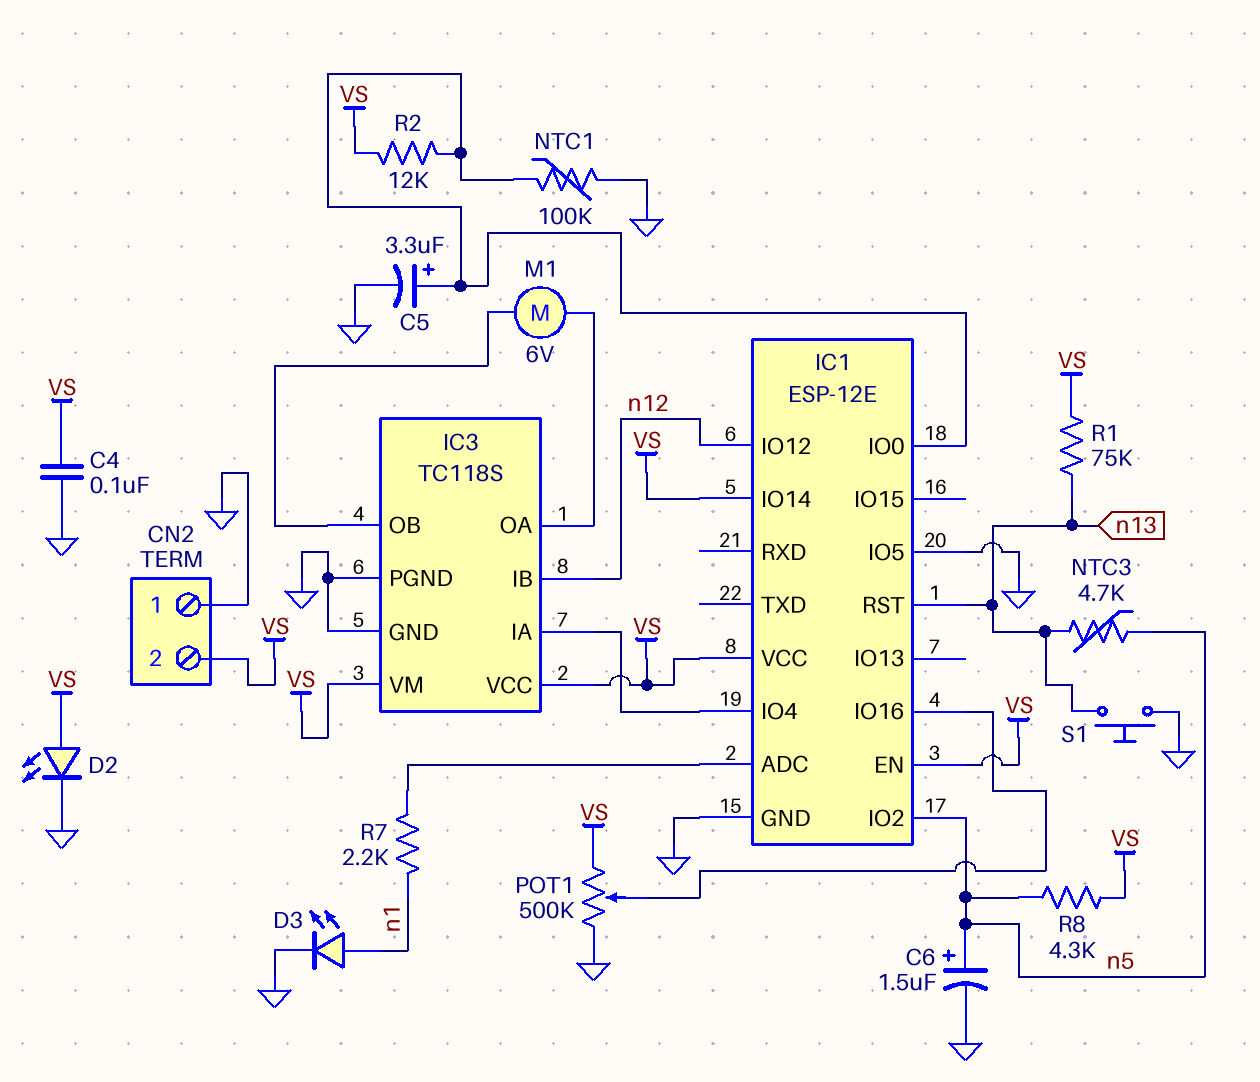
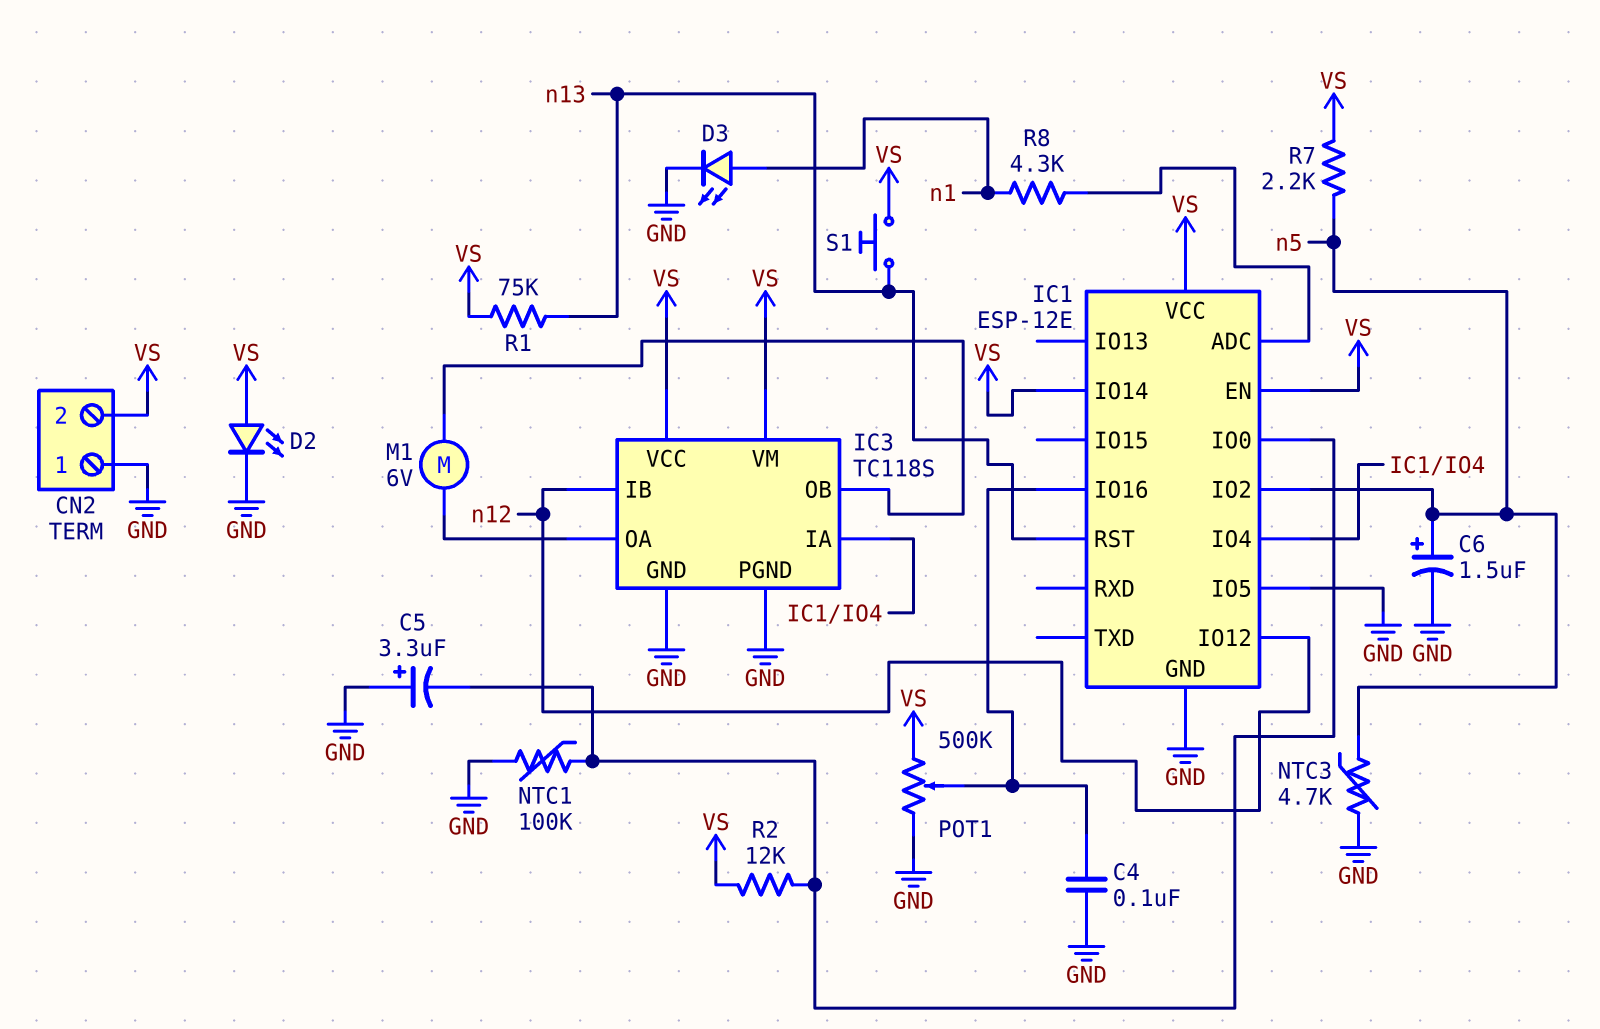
C4: 100nF (GND, VS) -> 100nF (GND, IC1/IO16)
C5: 3.3uF (plus IC1/IO0, minus GND) -> 3.3uF (plus GND, minus IC1/IO0)
NTC3: 4.7k (n5, n13) -> 4.7k (GND, n5)
R7: 2.2k (IC1/ADC, n1) -> 2.2k (VS, n5)
R8: 4.3k (VS, n5) -> 4.3k (IC1/ADC, n1)
S1: button (GND, n13) -> button (VS, n13)

